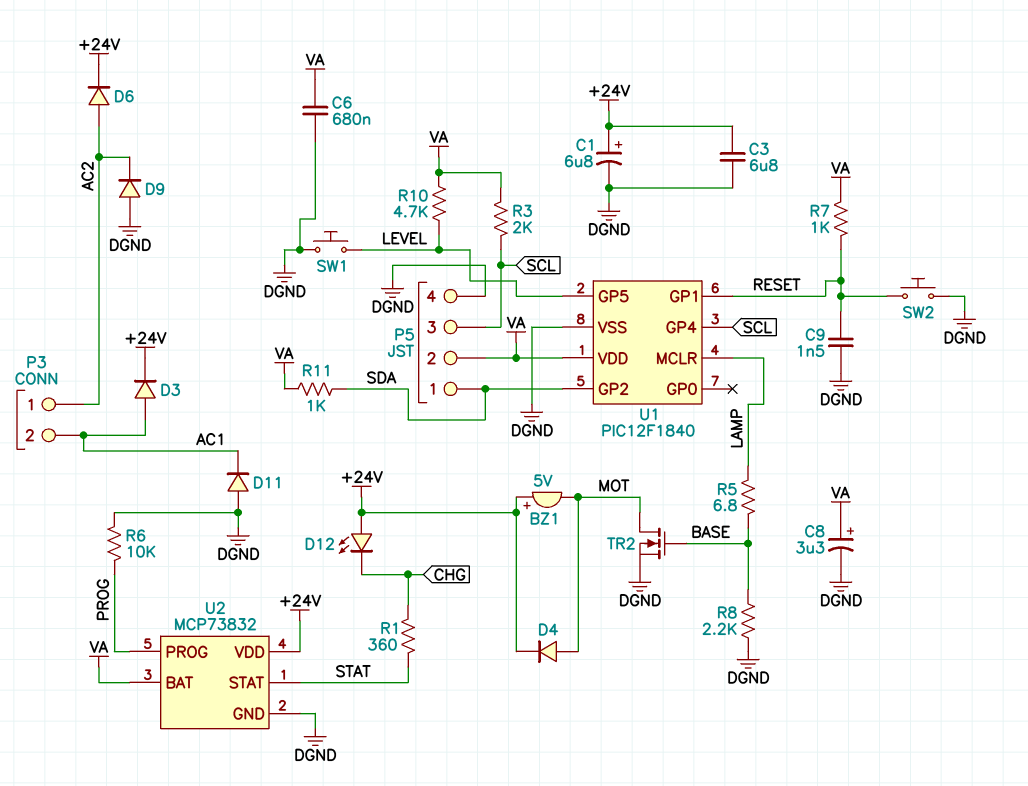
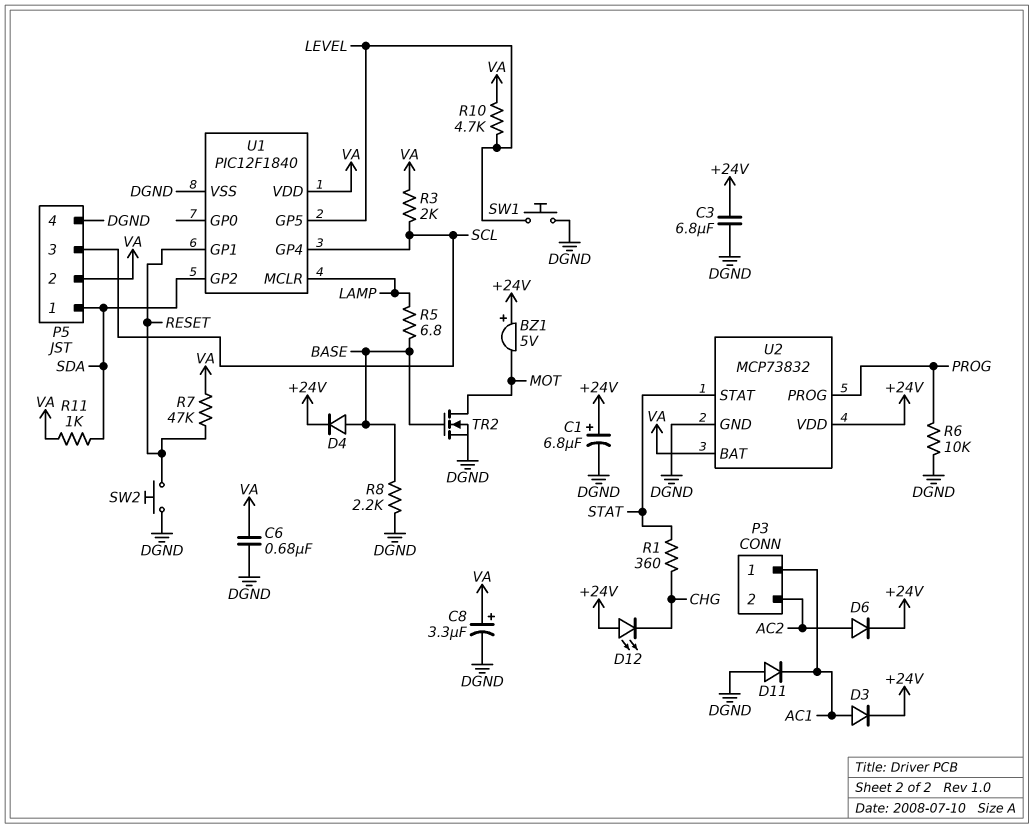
C9: 1.5nF (DGND, RESET) -> none
D4: diode (A MOT, K +24V) -> diode (A BASE, K +24V)
D9: diode (A DGND, K AC2) -> none
P3 pin 1: AC2 -> AC1
P3 pin 2: AC1 -> AC2
R7: 1k (RESET, VA) -> 47k (RESET, VA)

